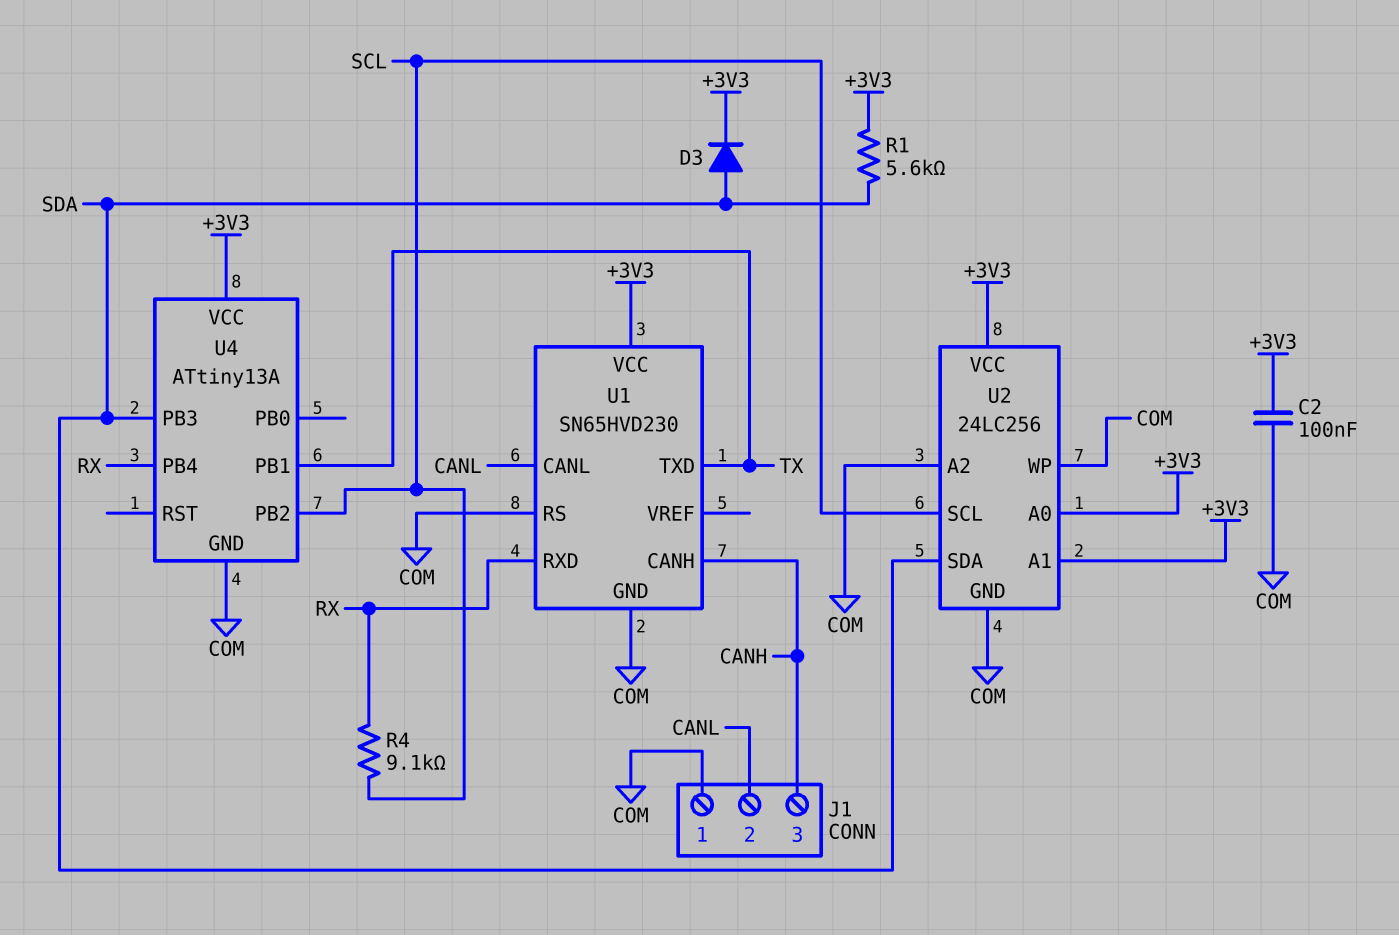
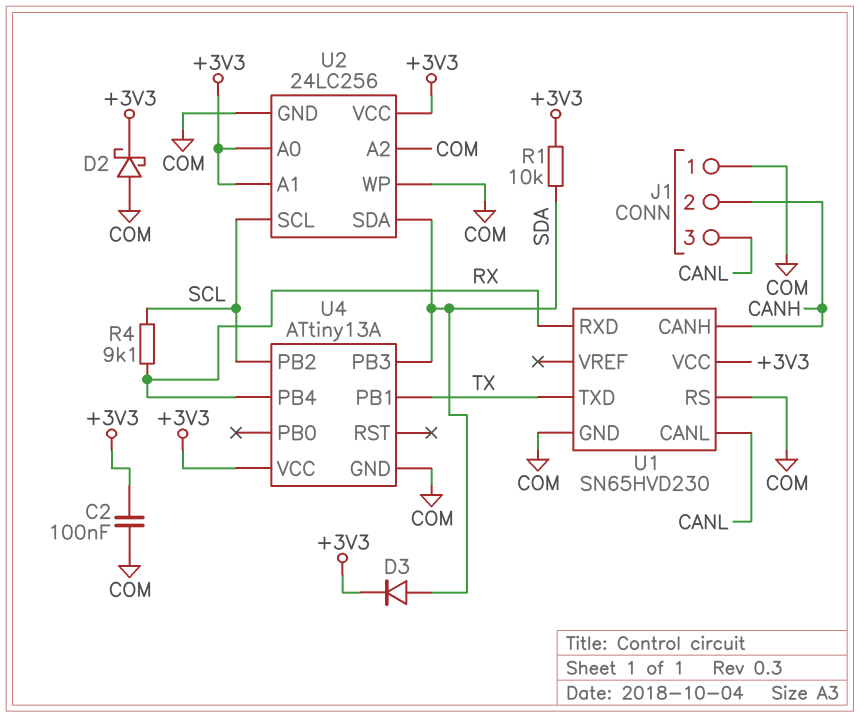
D2: none -> schottky (A COM, K +3V3)
J1 pin 2: CANL -> CANH
J1 pin 3: CANH -> CANL
R1: 5.6k (+3V3, SDA) -> 10k (+3V3, SDA)

